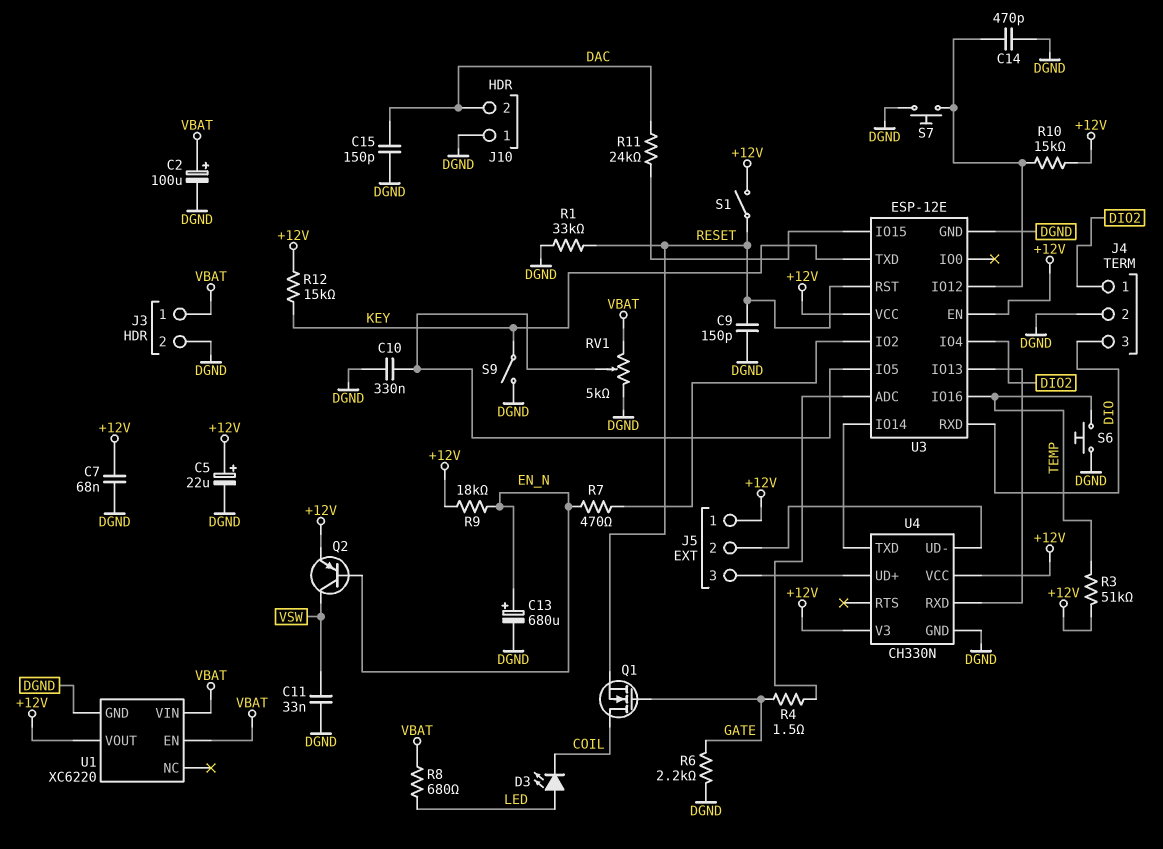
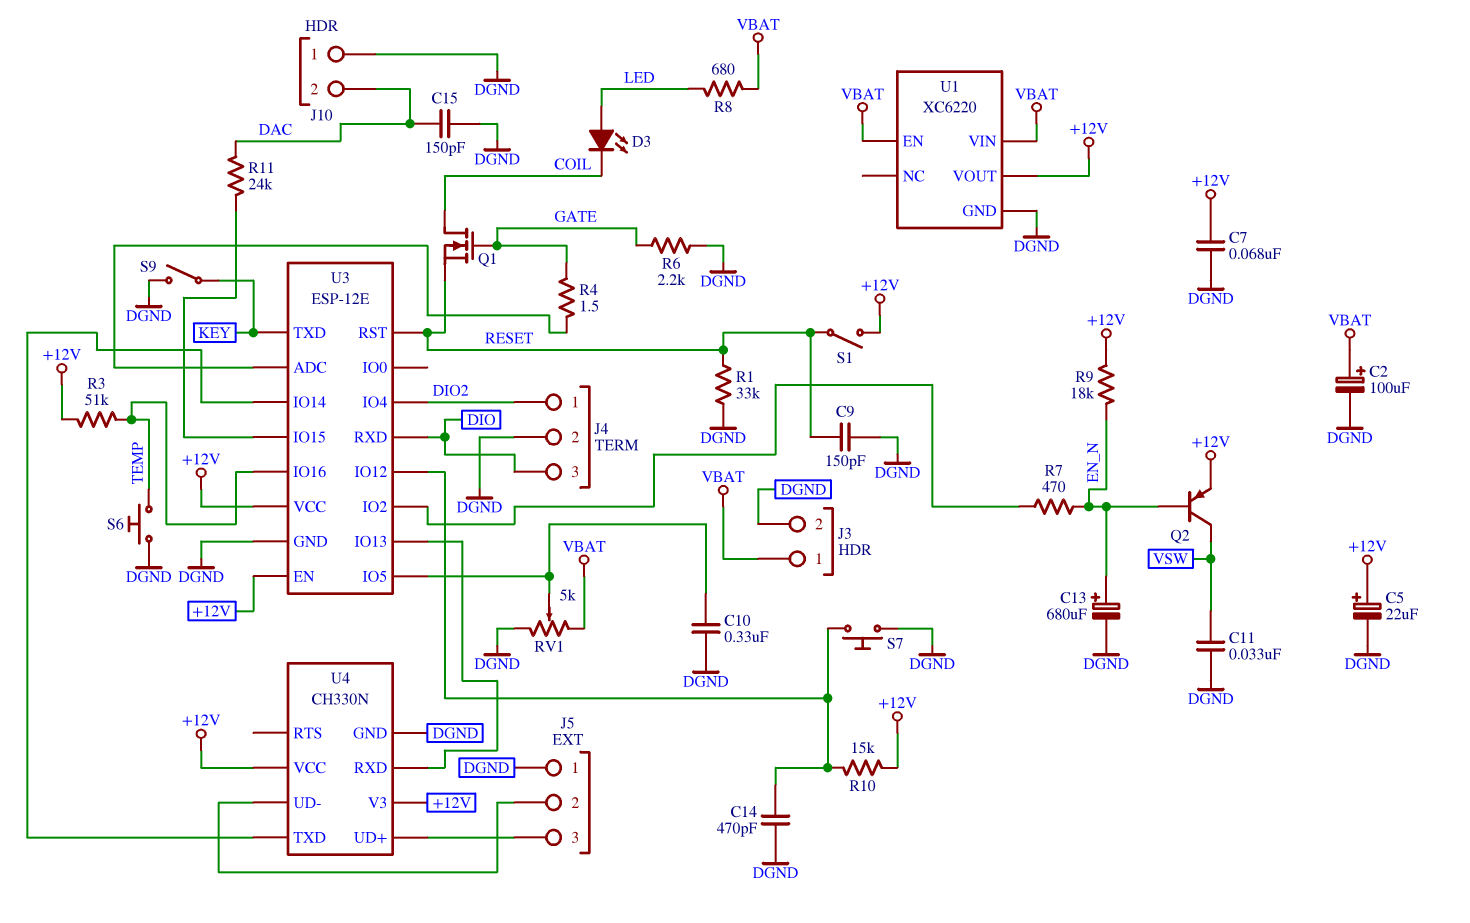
J5 pin 1: +12V -> DGND
R12: 15k (+12V, KEY) -> none

